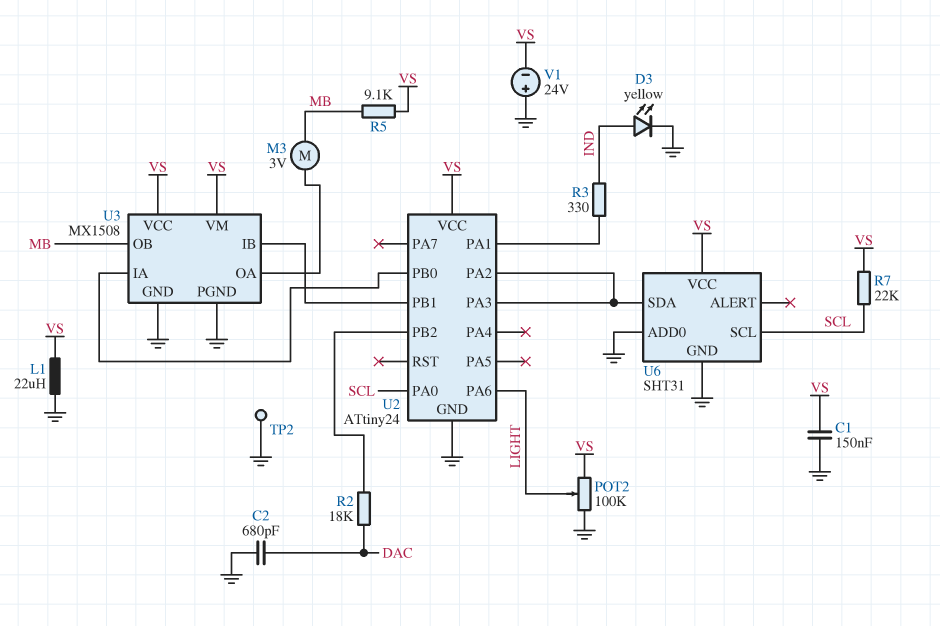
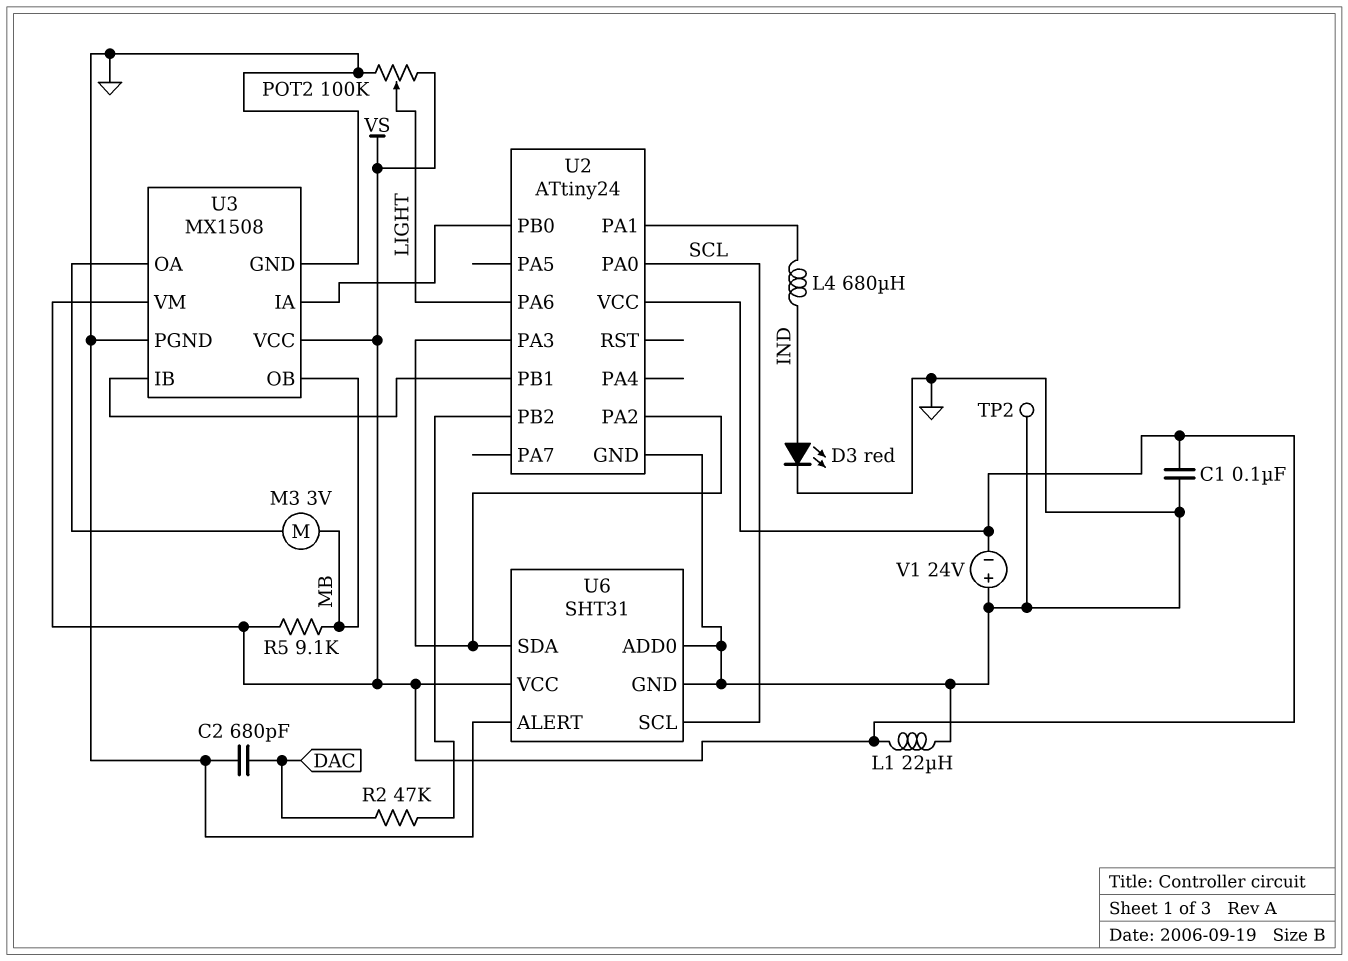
C1: 150nF (GND, VS) -> 100nF (GND, VS)
D3: LED yellow (A IND, K GND) -> LED red (A IND, K GND)
L4: none -> 680uH (IND, U2/PA1)
R2: 18k (DAC, U2/PB2) -> 47k (DAC, U2/PB2)
R3: 330 (IND, U2/PA1) -> none
R7: 22k (SCL, VS) -> none
U6 pin ALERT: none -> GND

